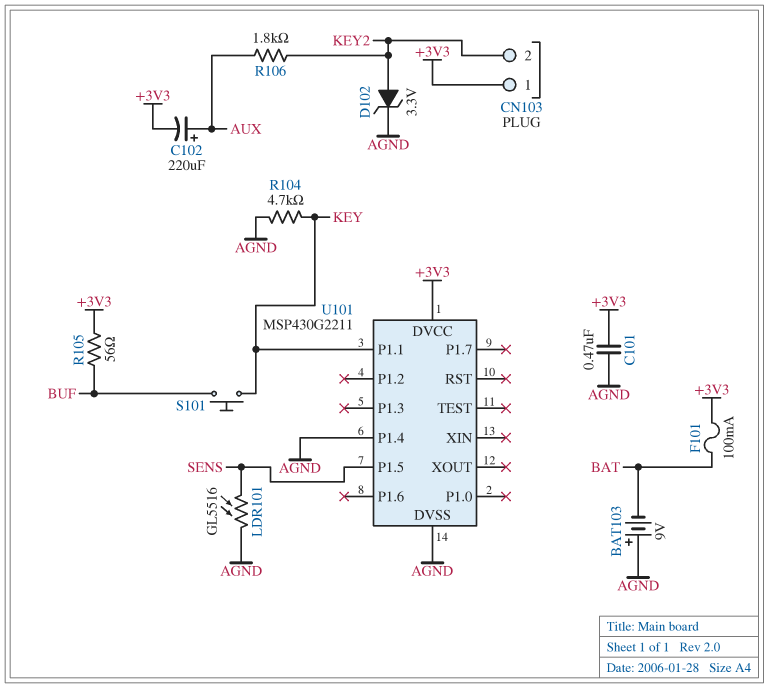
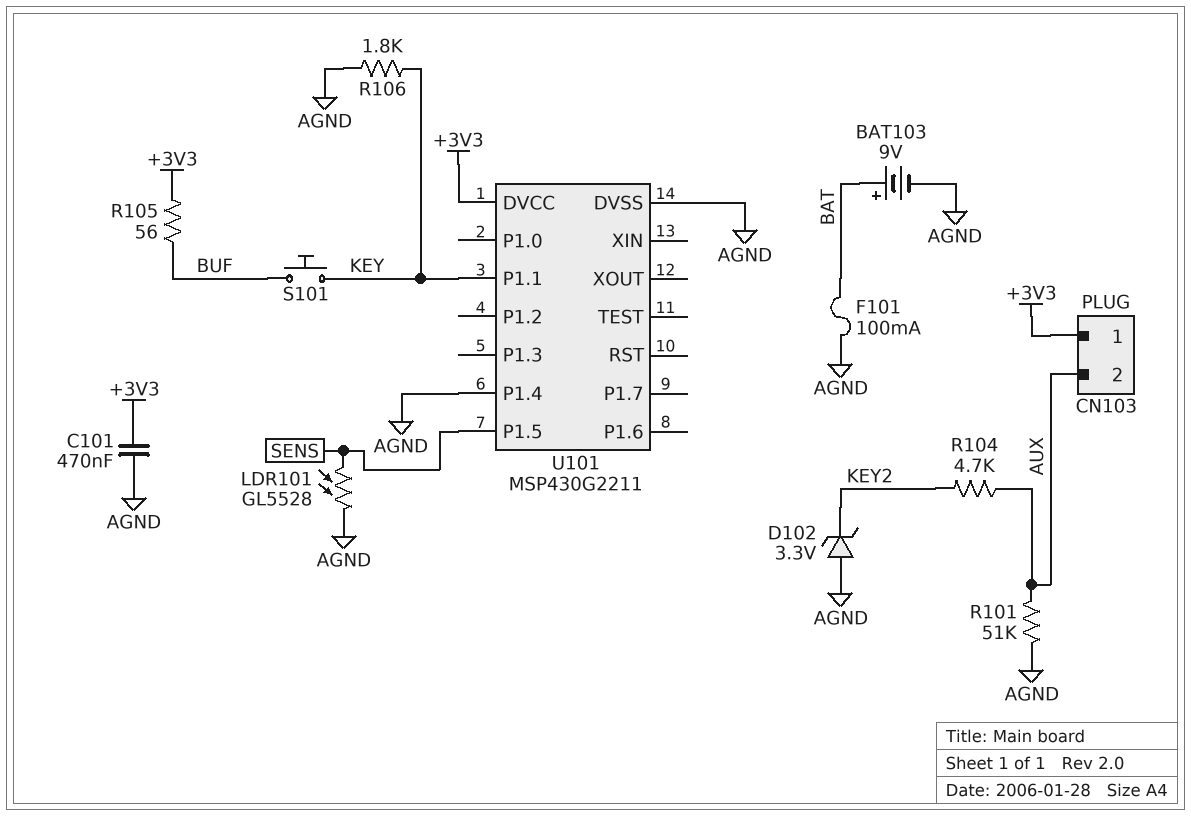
BAT103: 9V (plus AGND, minus BAT) -> 9V (plus BAT, minus AGND)
C102: 220uF (plus AUX, minus +3V3) -> none
CN103 pin 2: KEY2 -> AUX
D102: zener 3.3V (A KEY2, K AGND) -> zener 3.3V (A AGND, K KEY2)
F101: 100mA (+3V3, BAT) -> 100mA (AGND, BAT)
LDR101: GL5516 (AGND, SENS) -> GL5528 (AGND, SENS)
R101: none -> 51k (AGND, AUX)
R104: 4.7k (AGND, KEY) -> 4.7k (AUX, KEY2)
R106: 1.8k (AUX, KEY2) -> 1.8k (AGND, KEY)

